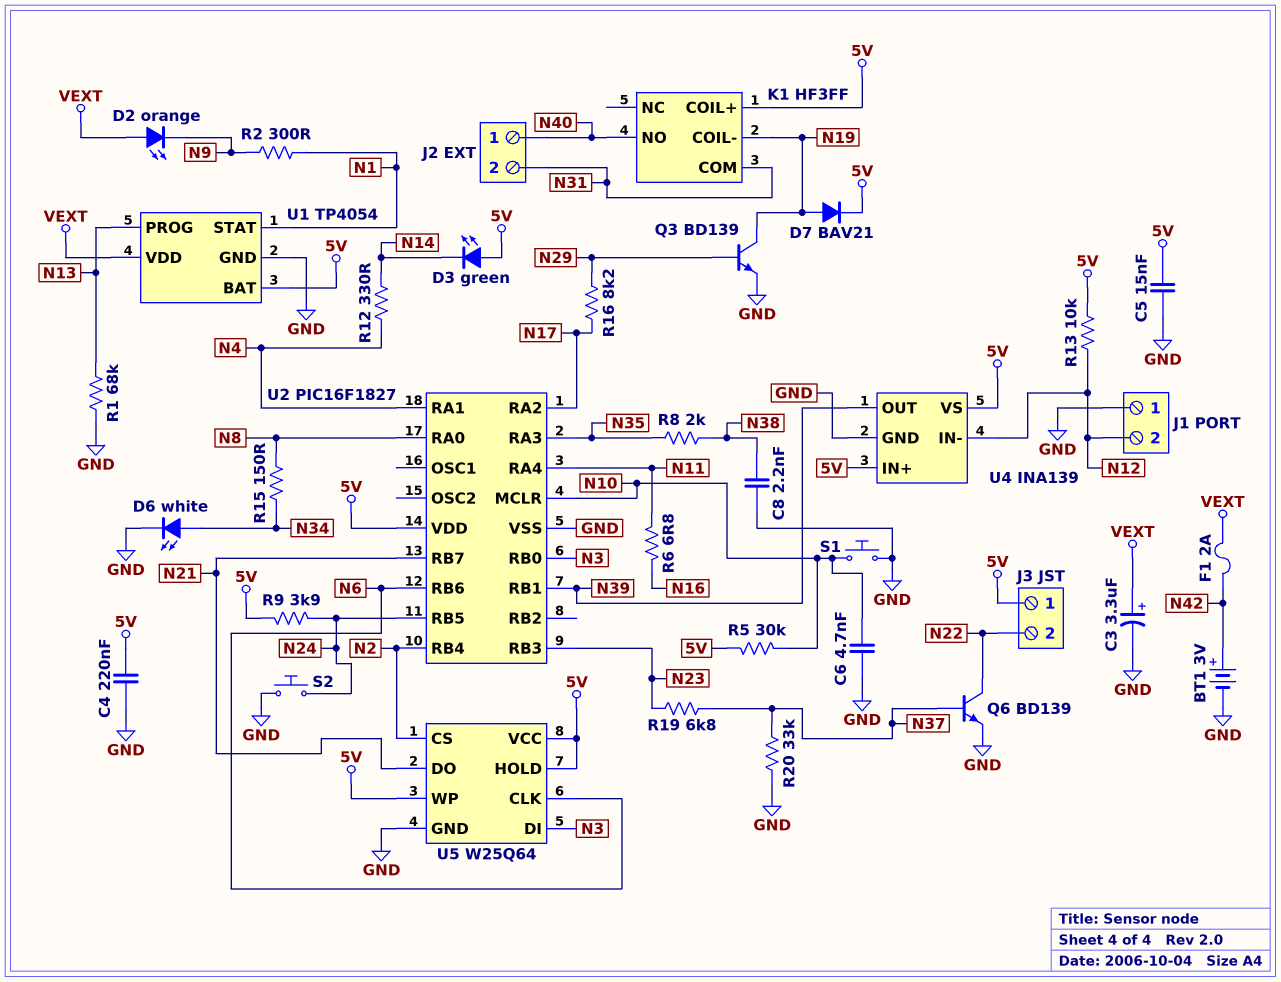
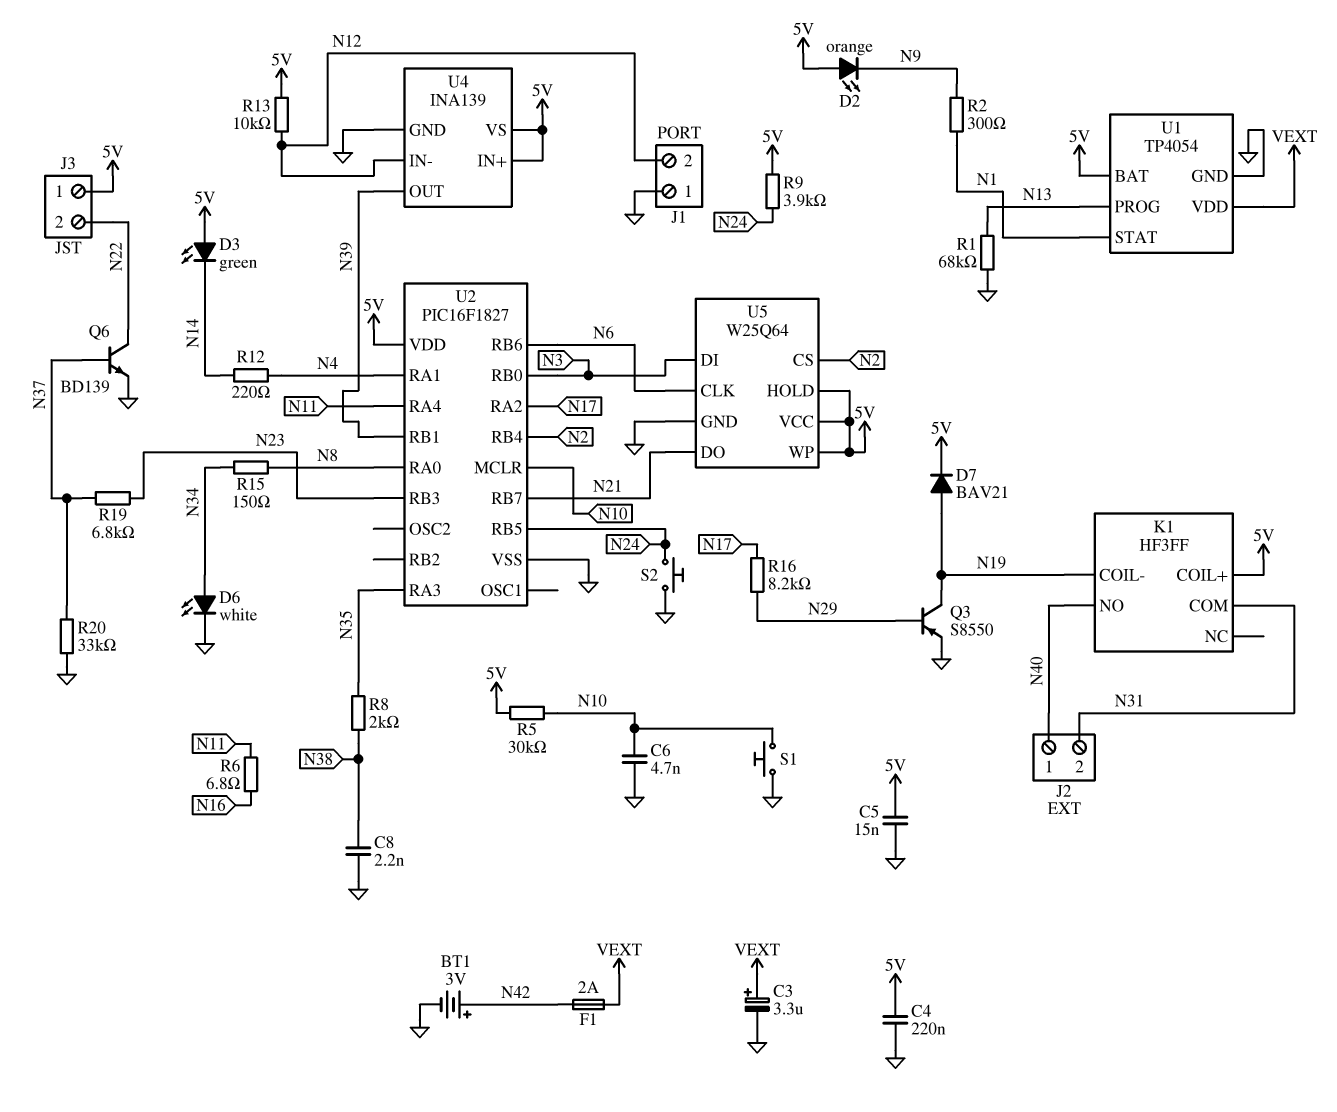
D2: LED orange (A VEXT, K N9) -> LED orange (A 5V, K N9)
Q3: NPN BD139 (B N29, C N19, E GND) -> PNP S8550 (B N29, C N19, E GND)
R12: 330 (N4, N14) -> 220 (N4, N14)

